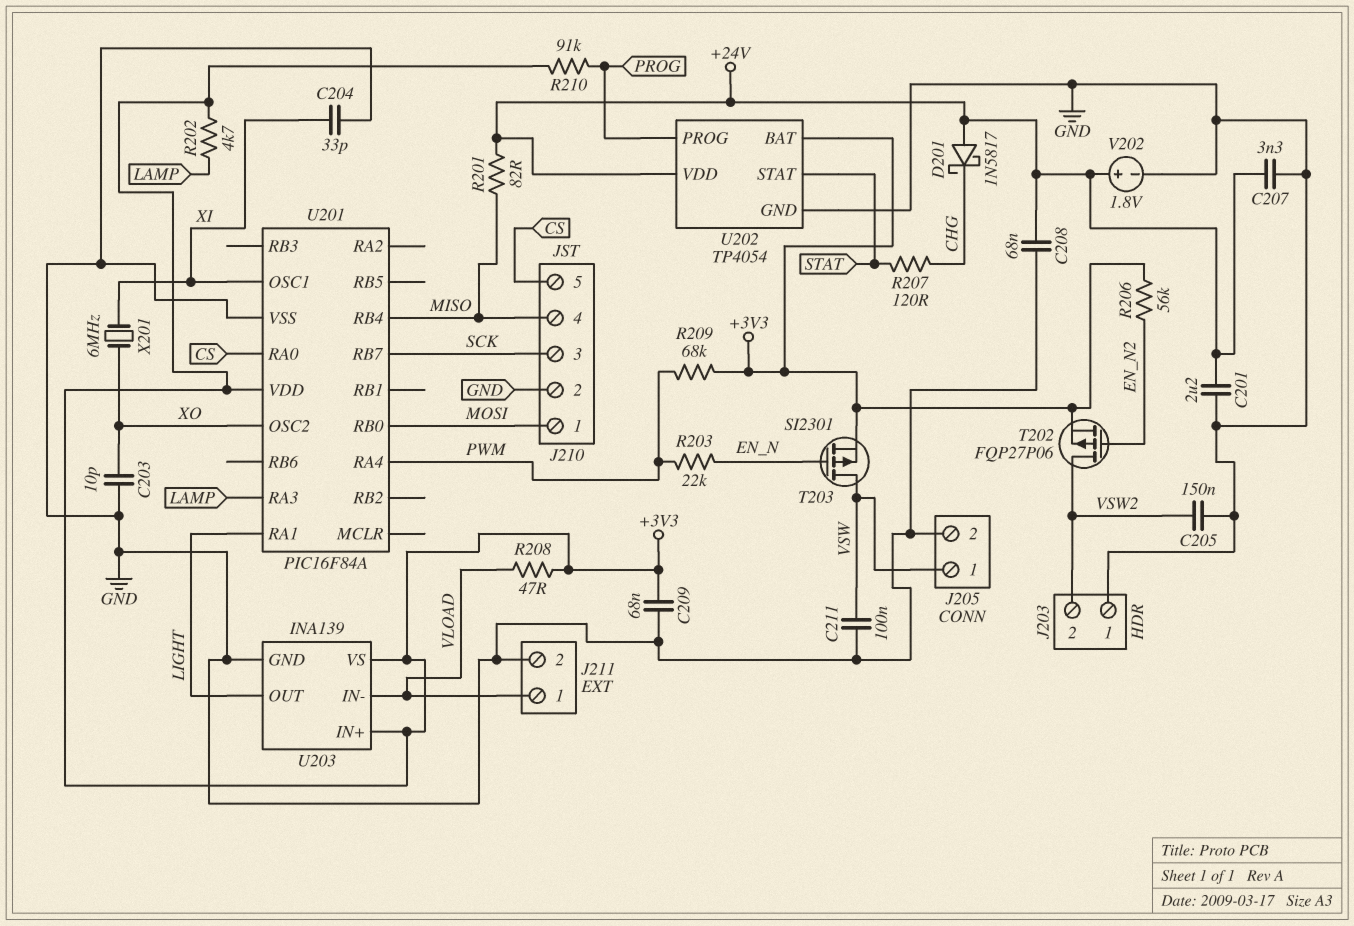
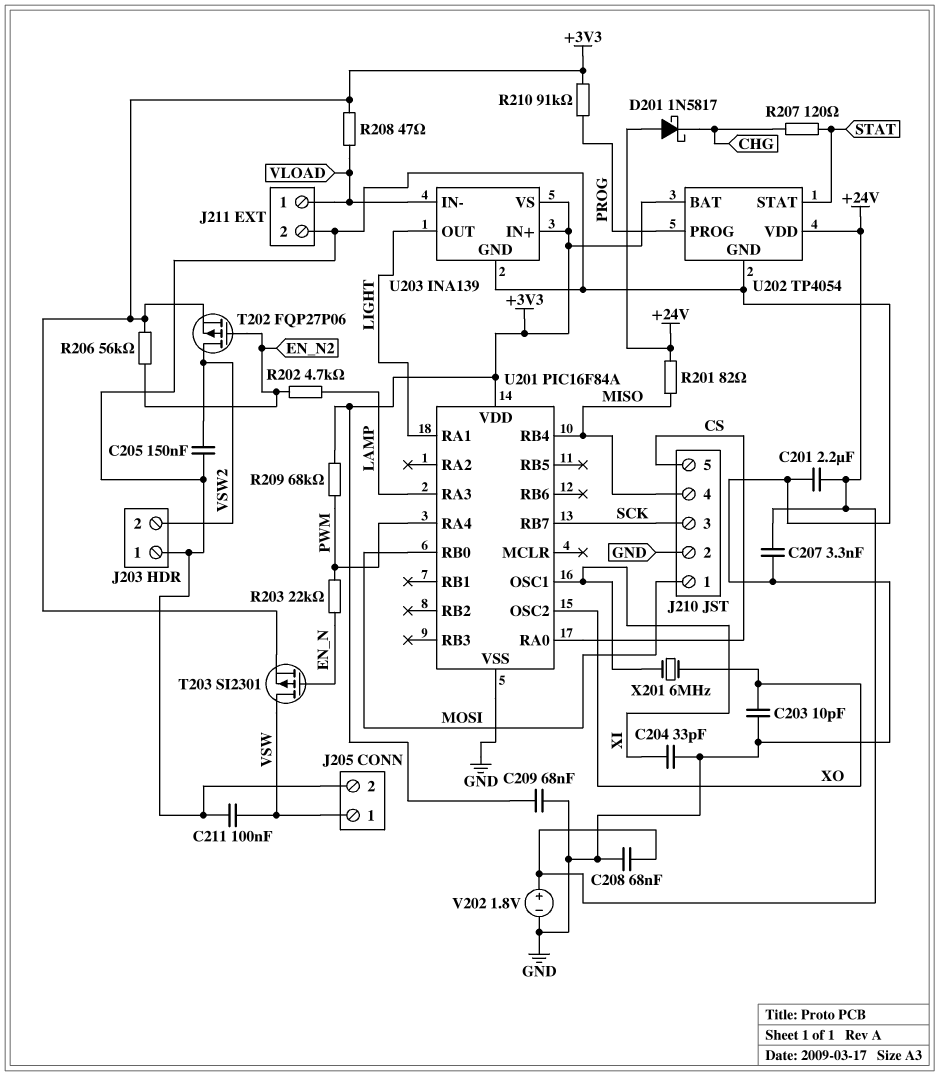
R202: 4.7k (+3V3, LAMP) -> 4.7k (EN_N2, LAMP)

